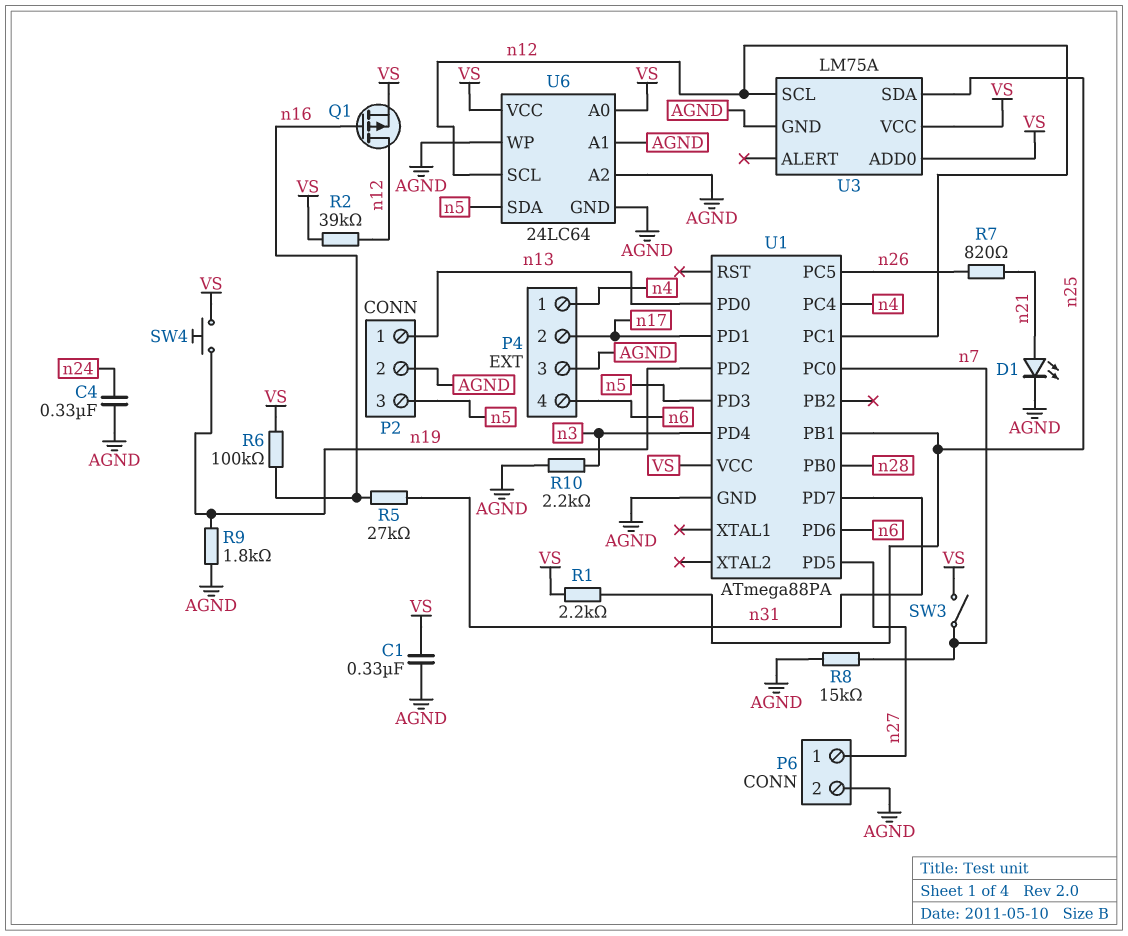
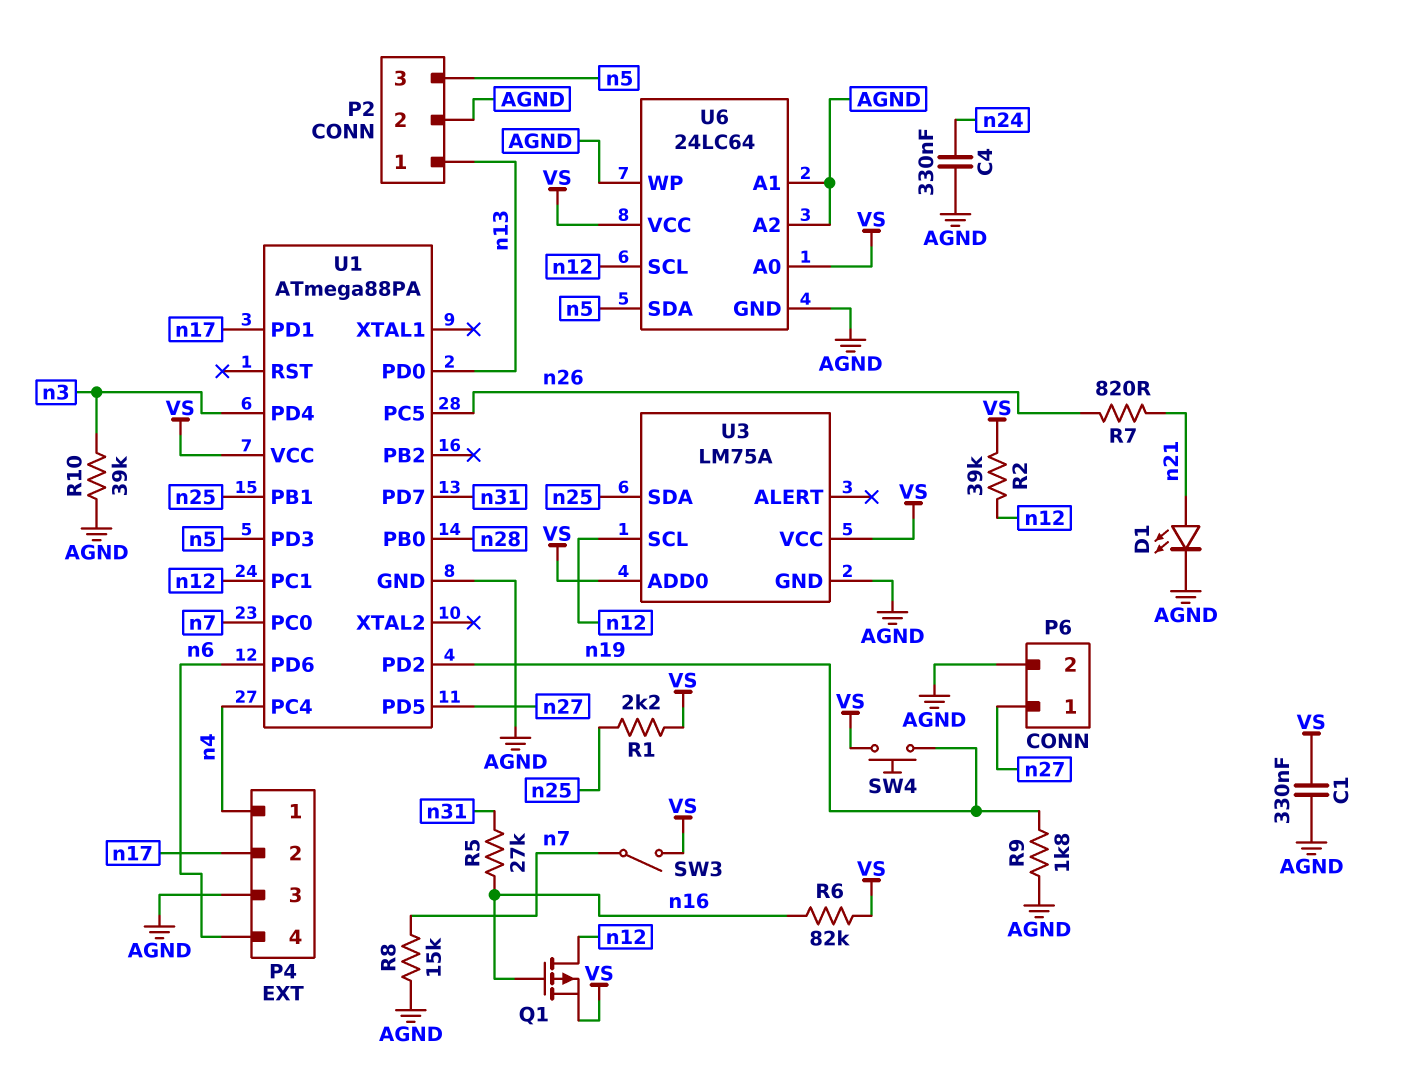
R6: 100k (VS, n16) -> 82k (VS, n16)
R10: 2.2k (AGND, n3) -> 39k (AGND, n3)

